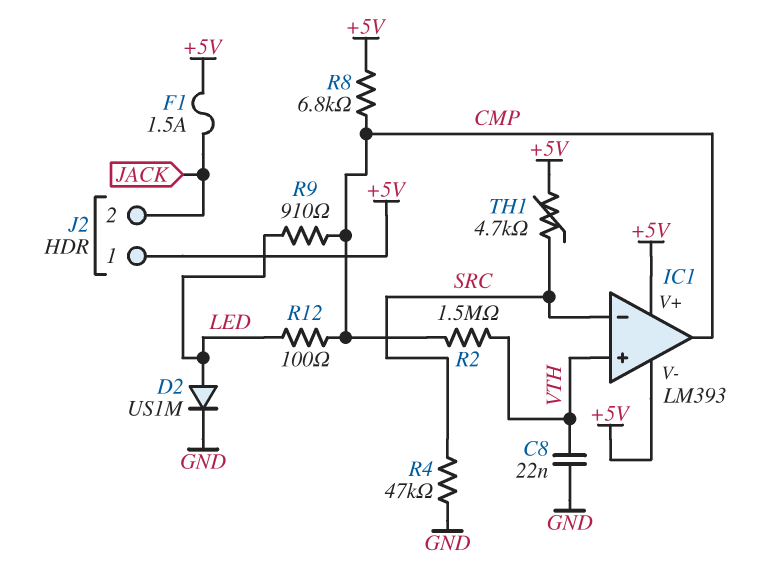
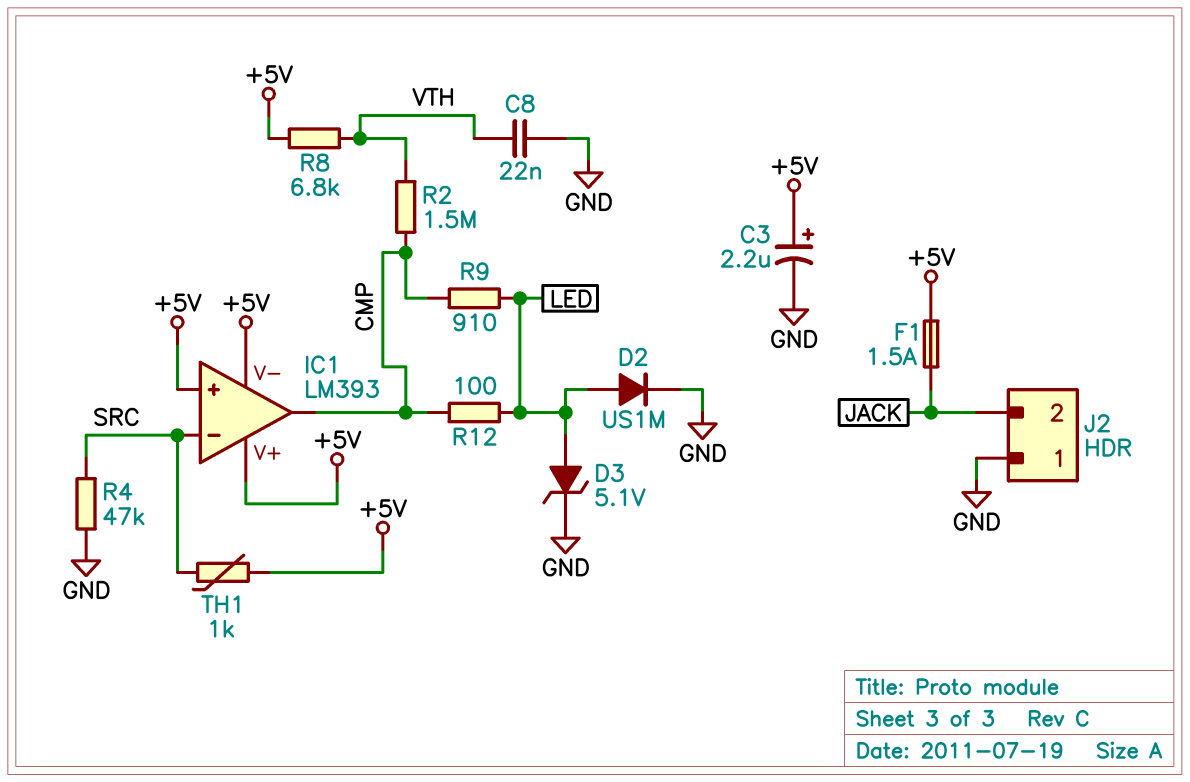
C3: none -> 2.2uF (plus +5V, minus GND)
D3: none -> zener 5.1V (A LED, K GND)
IC1 pin in+: VTH -> +5V
J2 pin 1: +5V -> GND
R8: 6.8k (+5V, CMP) -> 6.8k (+5V, VTH)
TH1: 4.7k (+5V, SRC) -> 1k (+5V, SRC)

